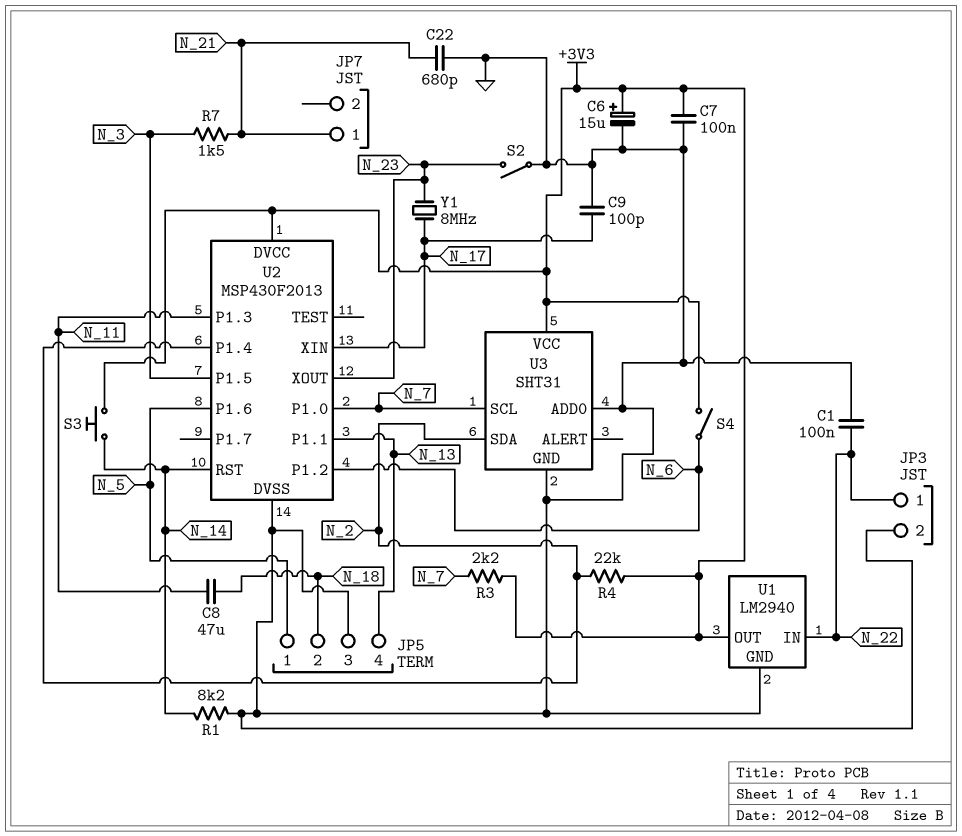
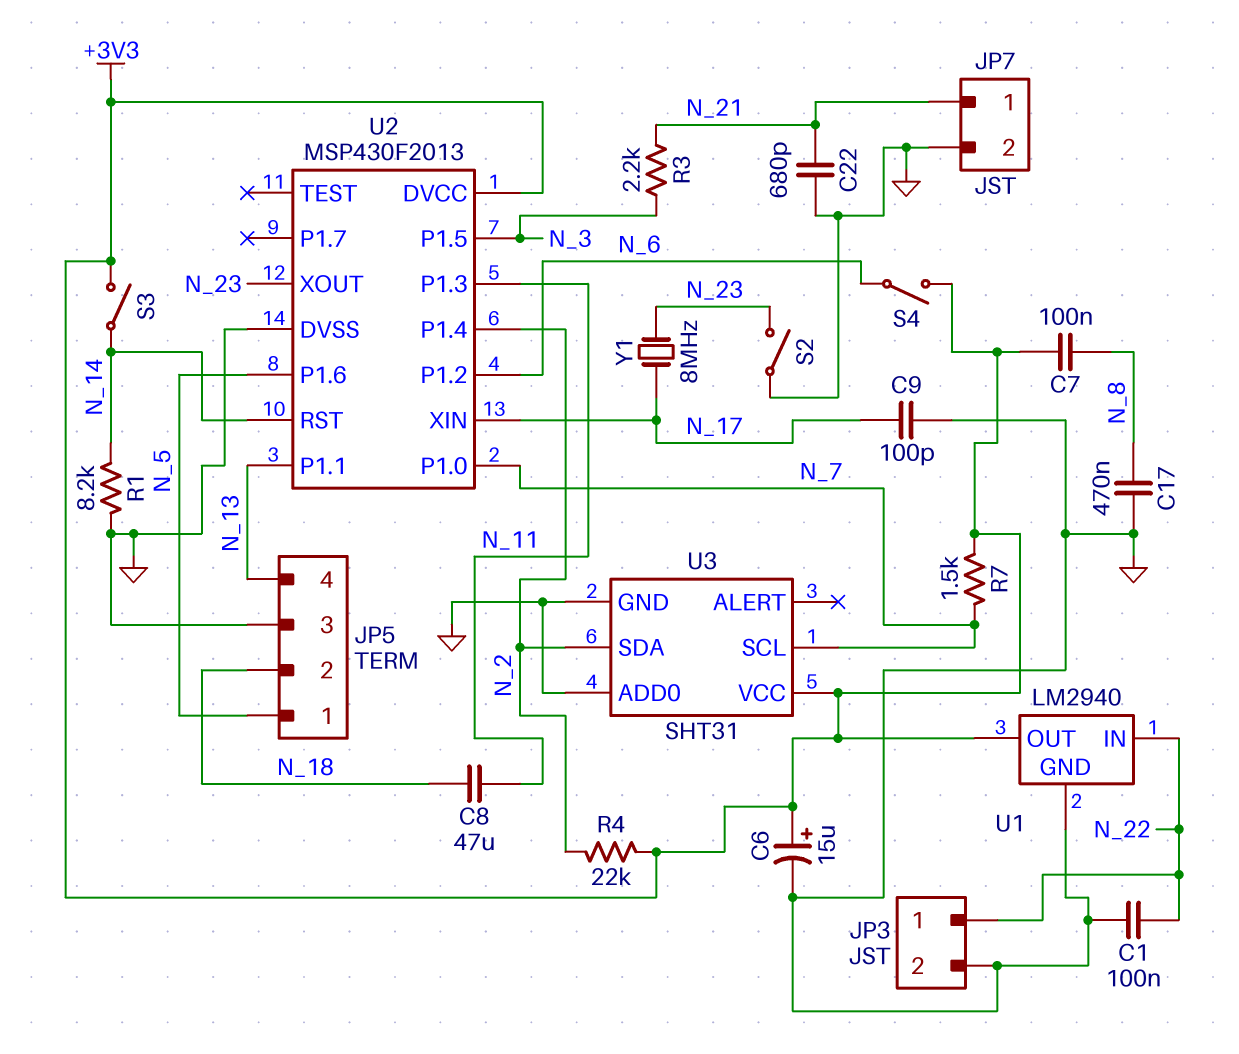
C7: 100nF (+3V3, GND) -> 100nF (+3V3, N_8)
C17: none -> 470nF (GND, N_8)
JP7 pin 2: none -> GND
R3: 2.2k (+3V3, N_7) -> 2.2k (N_3, N_21)
R7: 1.5k (N_3, N_21) -> 1.5k (+3V3, N_7)
S3: button (+3V3, N_14) -> switch (+3V3, N_14)

